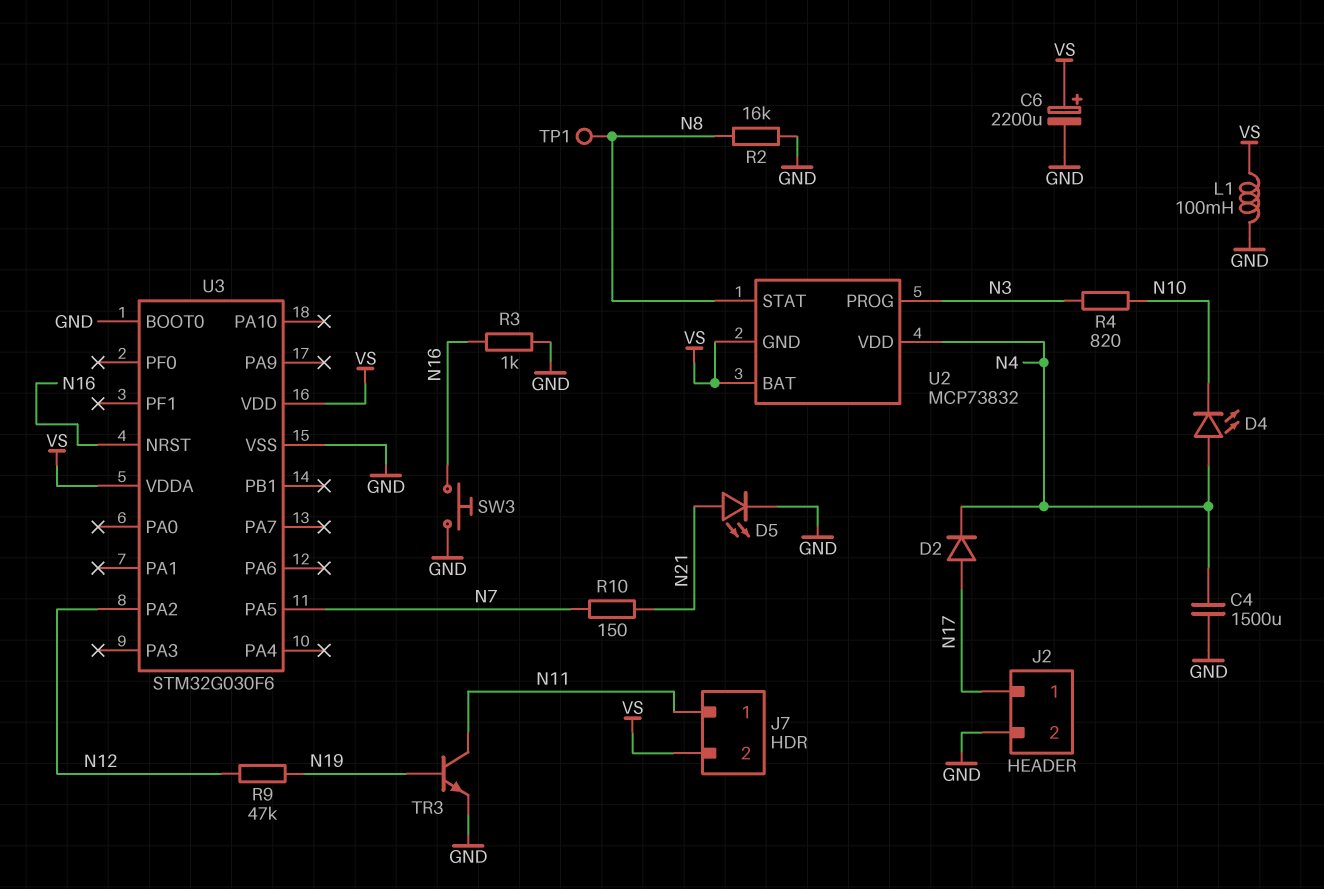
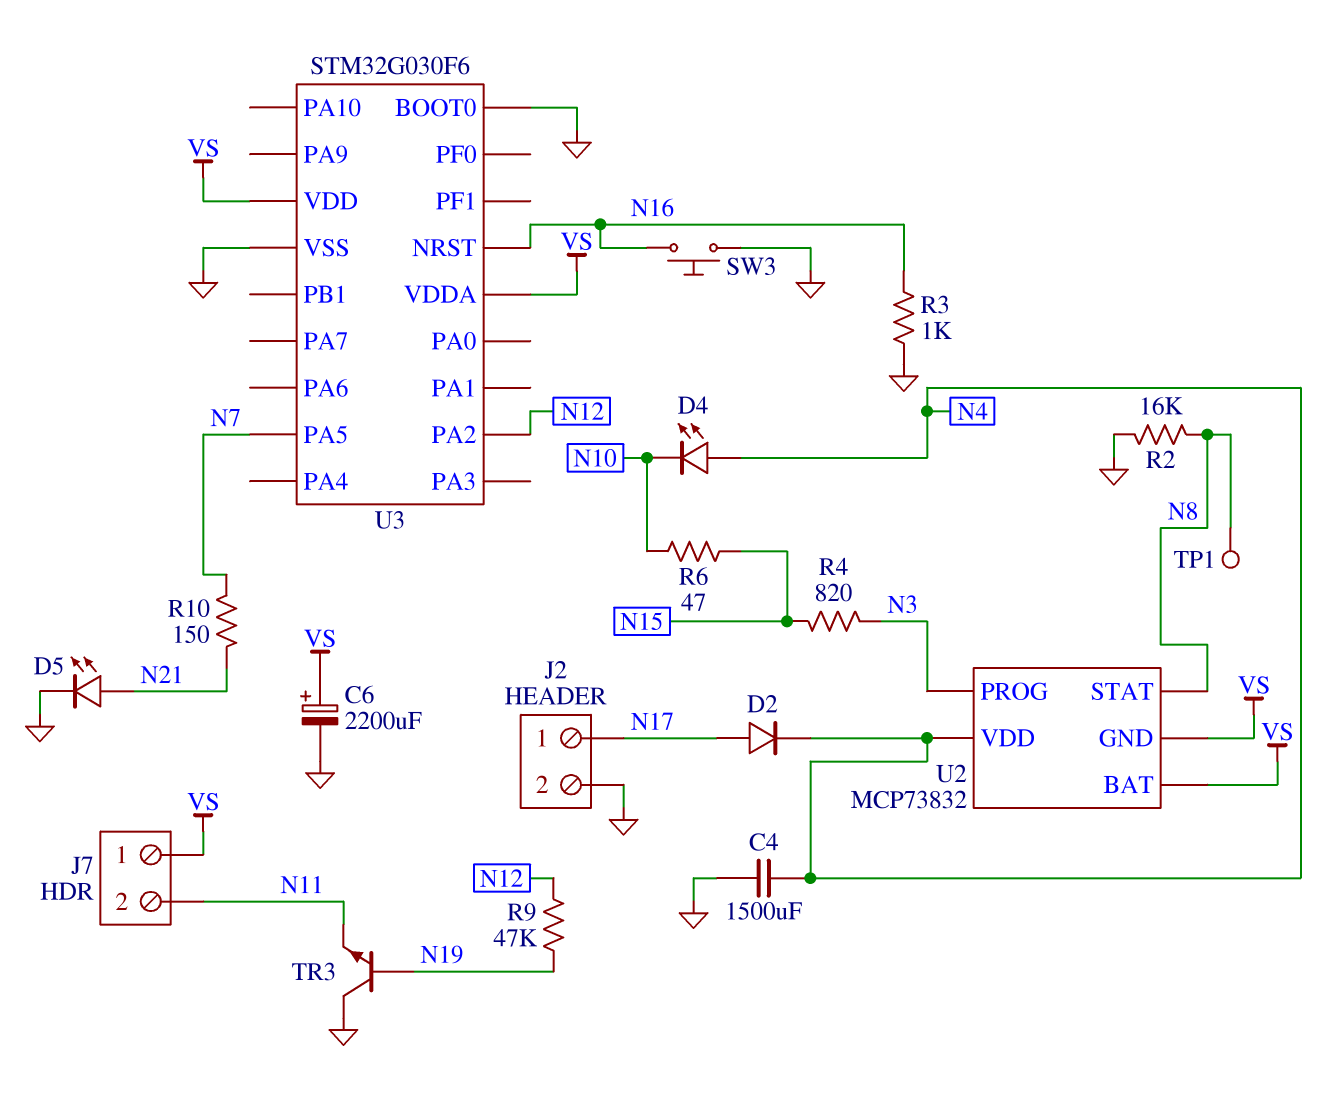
J7 pin 1: N11 -> VS
J7 pin 2: VS -> N11
L1: 100mH (GND, VS) -> none
R4: 820 (N3, N10) -> 820 (N3, N15)
R6: none -> 47 (N10, N15)
TR3: NPN (B N19, C N11, E GND) -> NPN (B N19, C GND, E N11)

